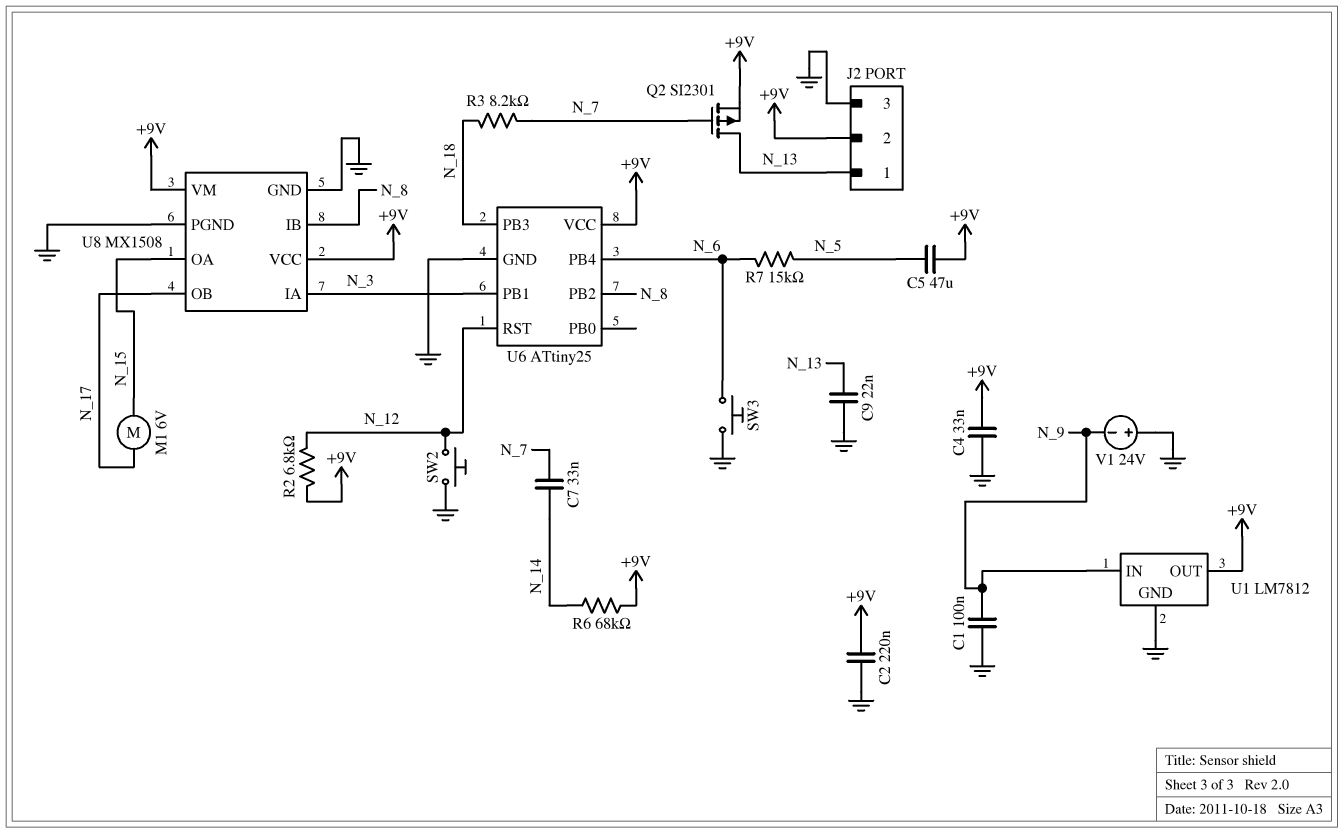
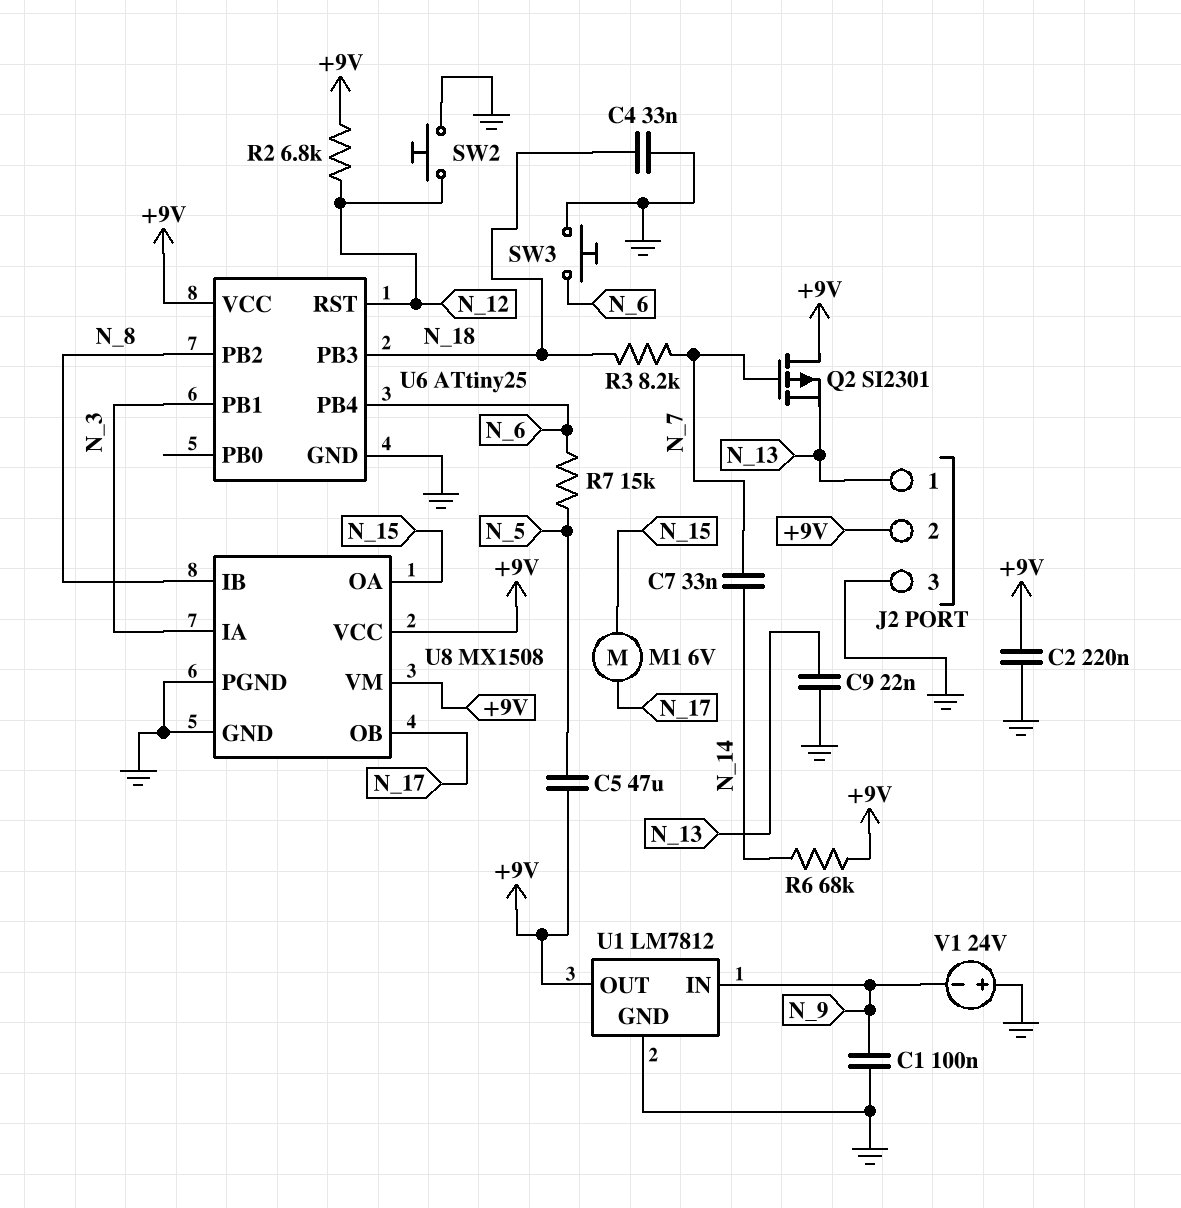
C4: 33nF (+9V, GND) -> 33nF (GND, N_18)
Q2: PMOS SI2301 (G N_7, D N_13, S +9V) -> PMOS SI2301 (G N_7, D +9V, S N_13)

